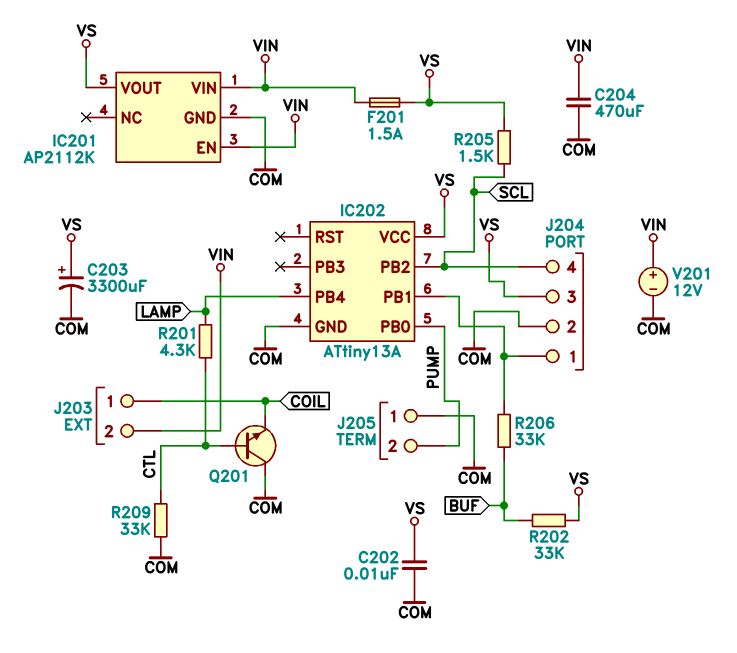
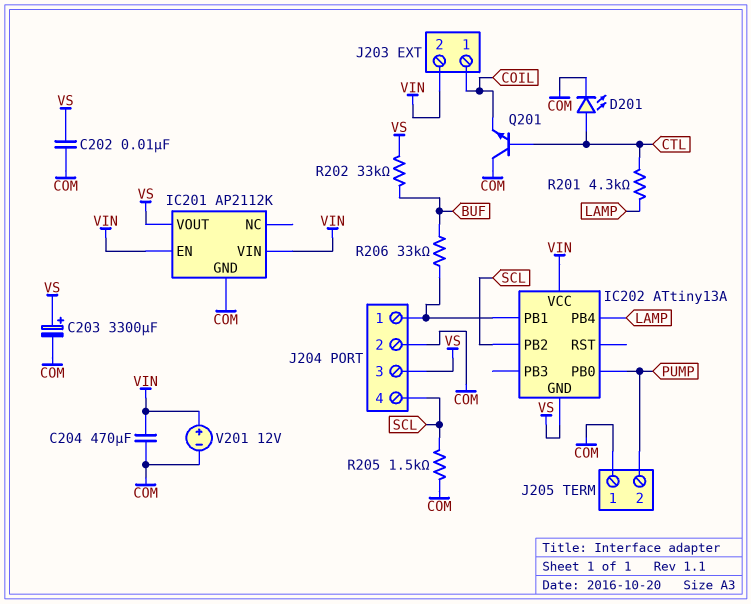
D201: none -> LED (A CTL, K COM)
F201: 1.5A (VIN, VS) -> none
IC202 pin GND: COM -> VS
IC202 pin VCC: VS -> VIN
R205: 1.5k (SCL, VS) -> 1.5k (COM, SCL)
R209: 33k (COM, CTL) -> none

